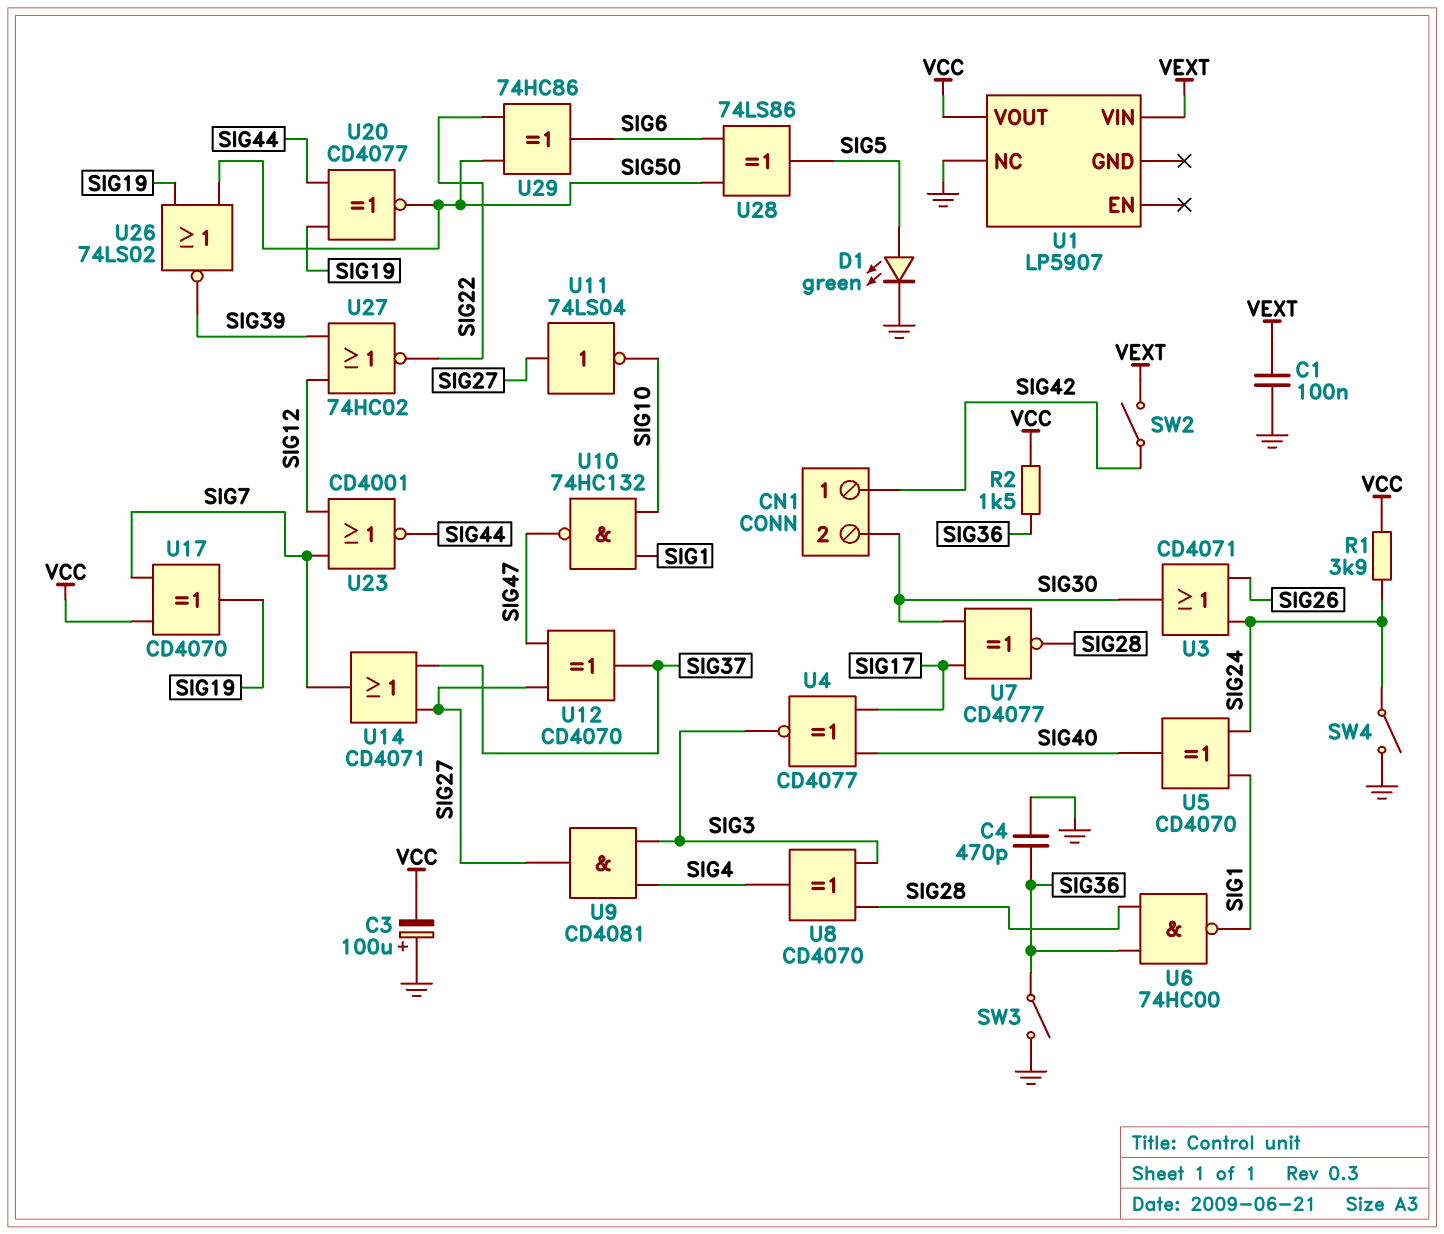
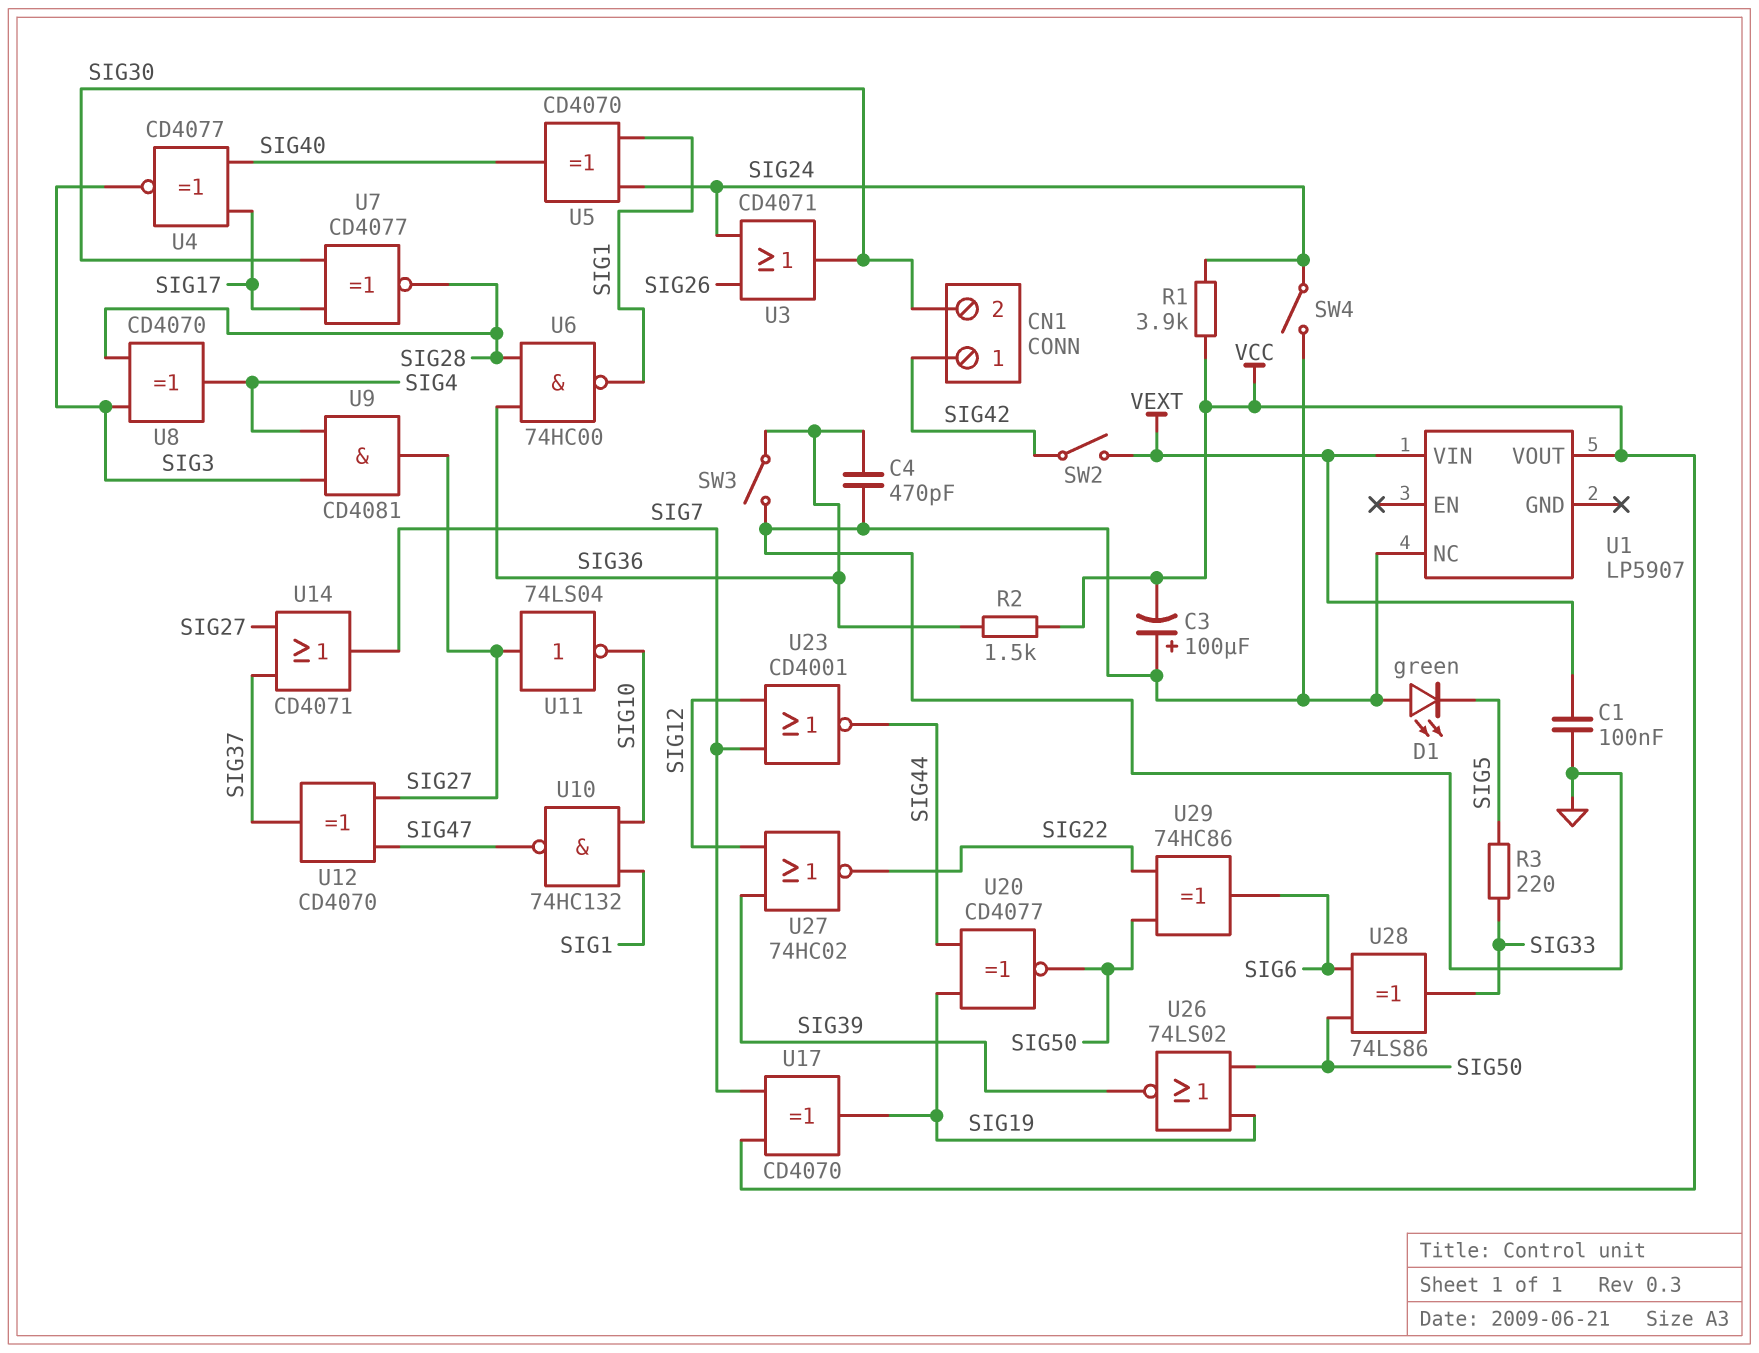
D1: LED green (A SIG5, K GND) -> LED green (A GND, K SIG5)
R3: none -> 220 (SIG5, SIG33)
U28: XOR 74LS86 (in SIG6, in SIG50, out SIG5) -> XOR 74LS86 (in SIG6, in SIG50, out SIG33)

